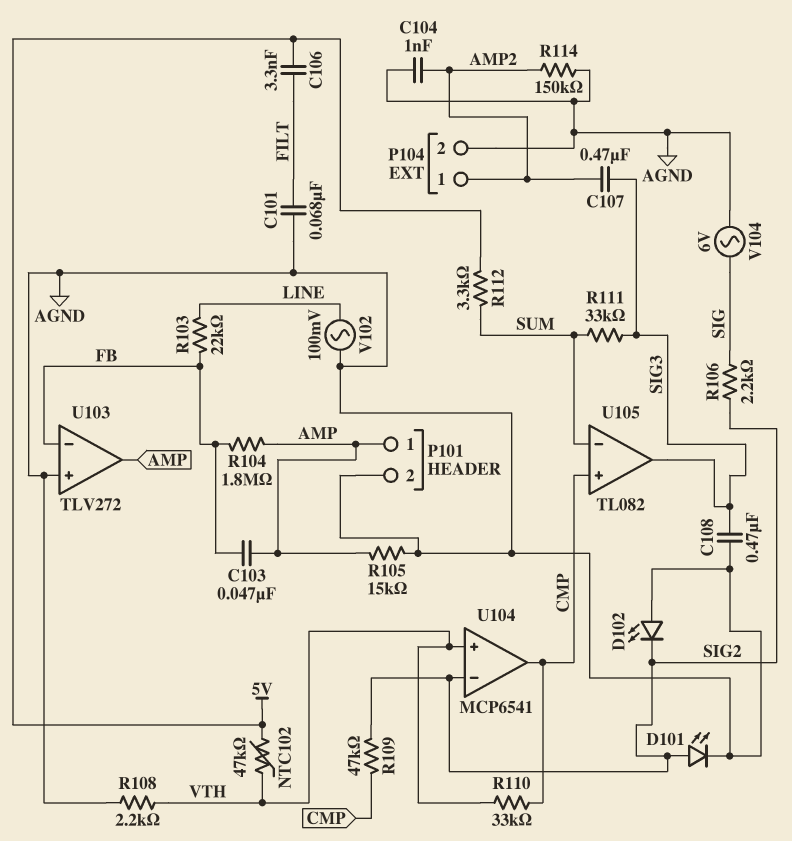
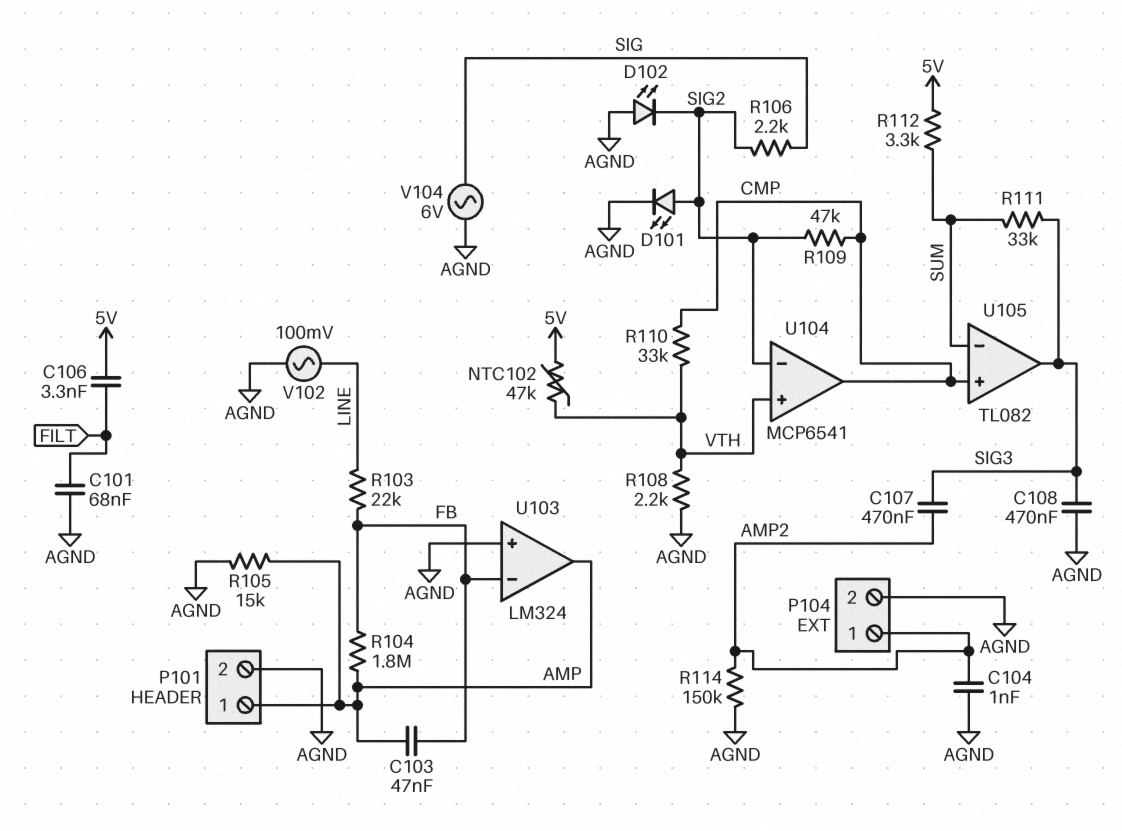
U103: TLV272 -> LM324

